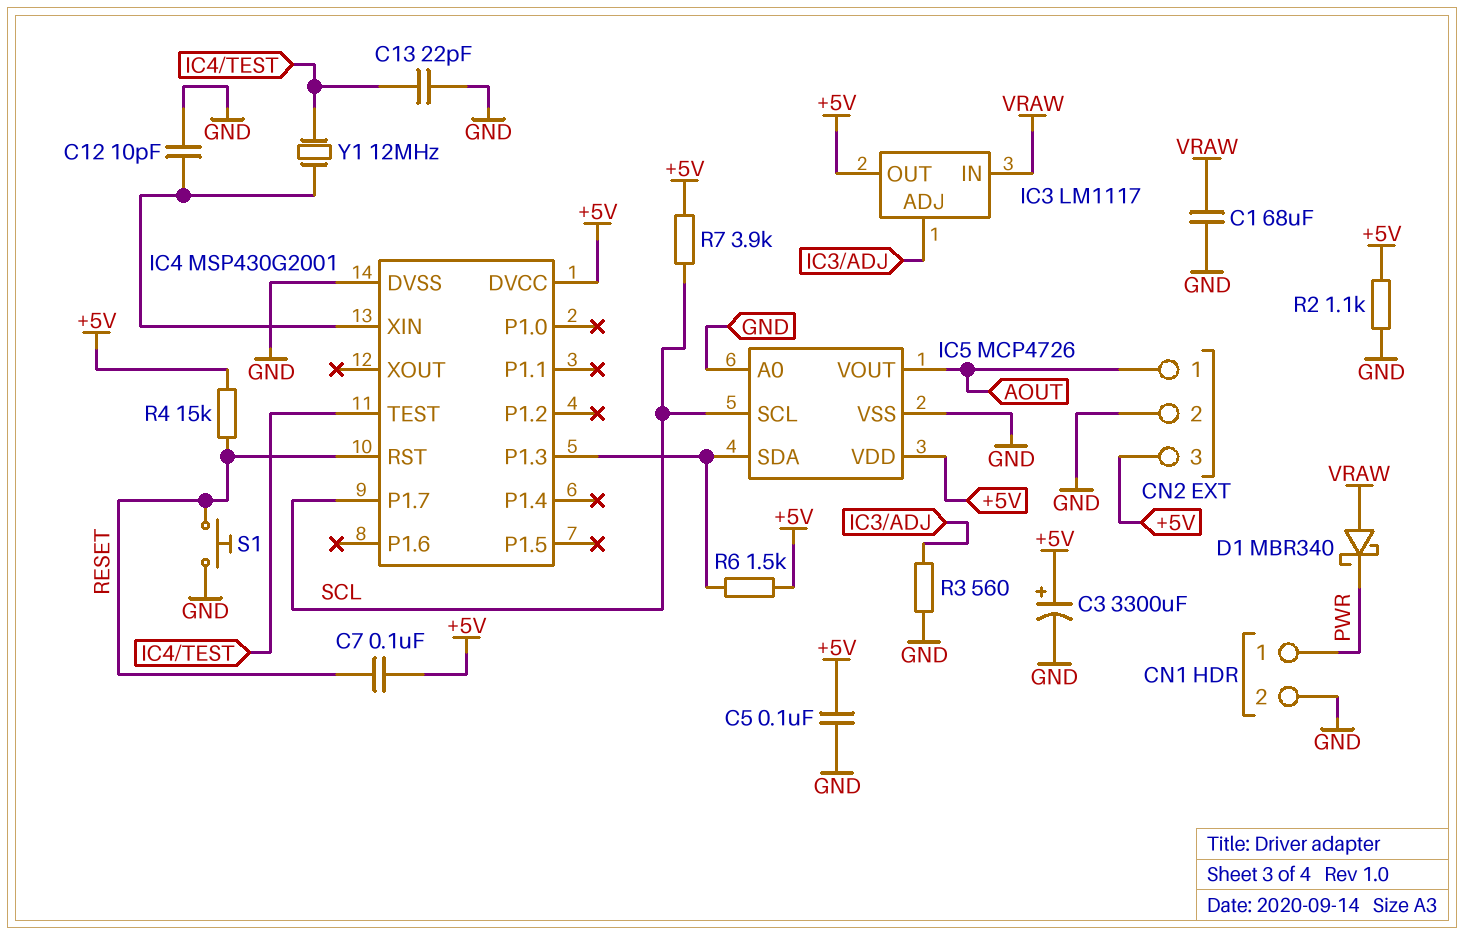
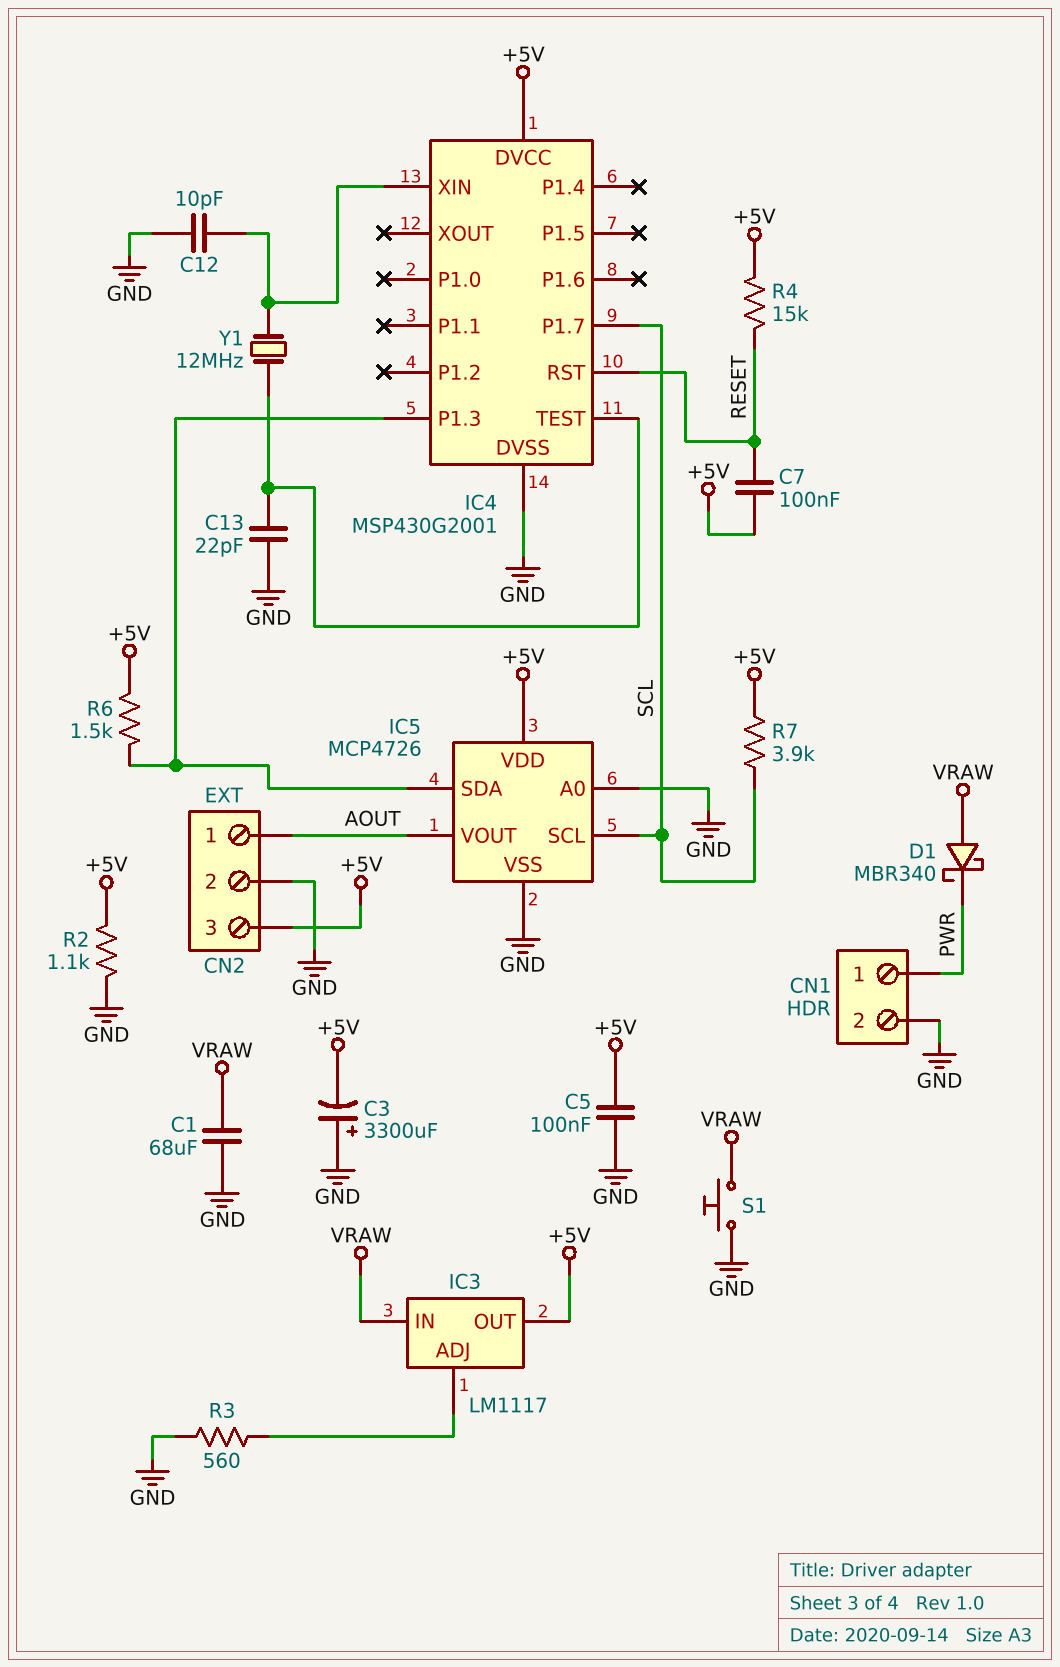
C3: 3300uF (plus +5V, minus GND) -> 3300uF (plus GND, minus +5V)
S1: button (GND, RESET) -> button (GND, VRAW)

